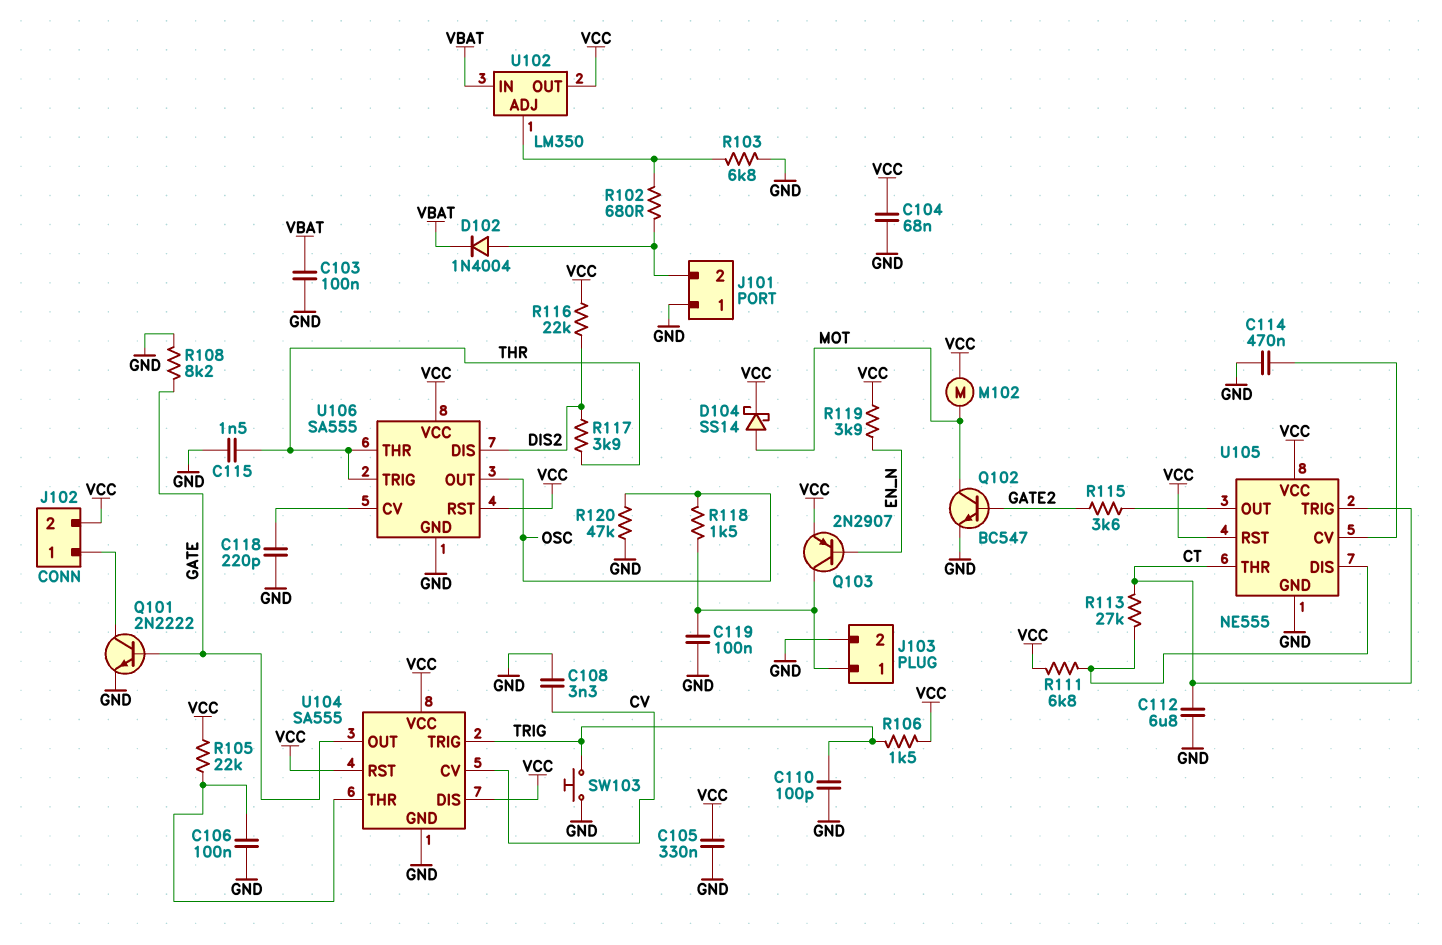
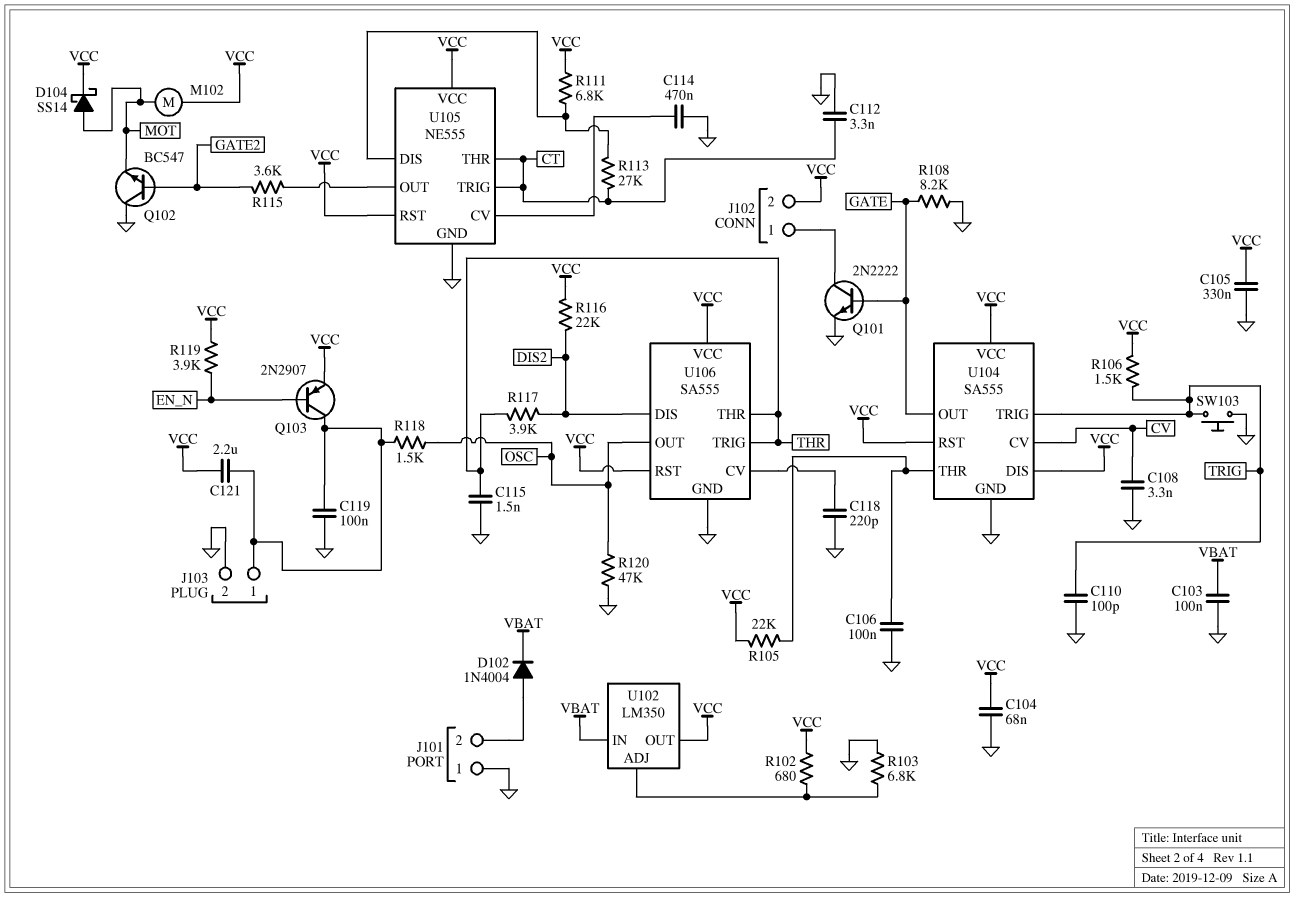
C112: 6.8uF (CT, GND) -> 3.3nF (CT, GND)
C121: none -> 2.2uF (J103/1, VCC)
Q102: NPN BC547 (B GATE2, C MOT, E GND) -> NPN BC547 (B GATE2, C GND, E MOT)
R102: 680 (J101/2, U102/ADJ) -> 680 (U102/ADJ, VCC)

